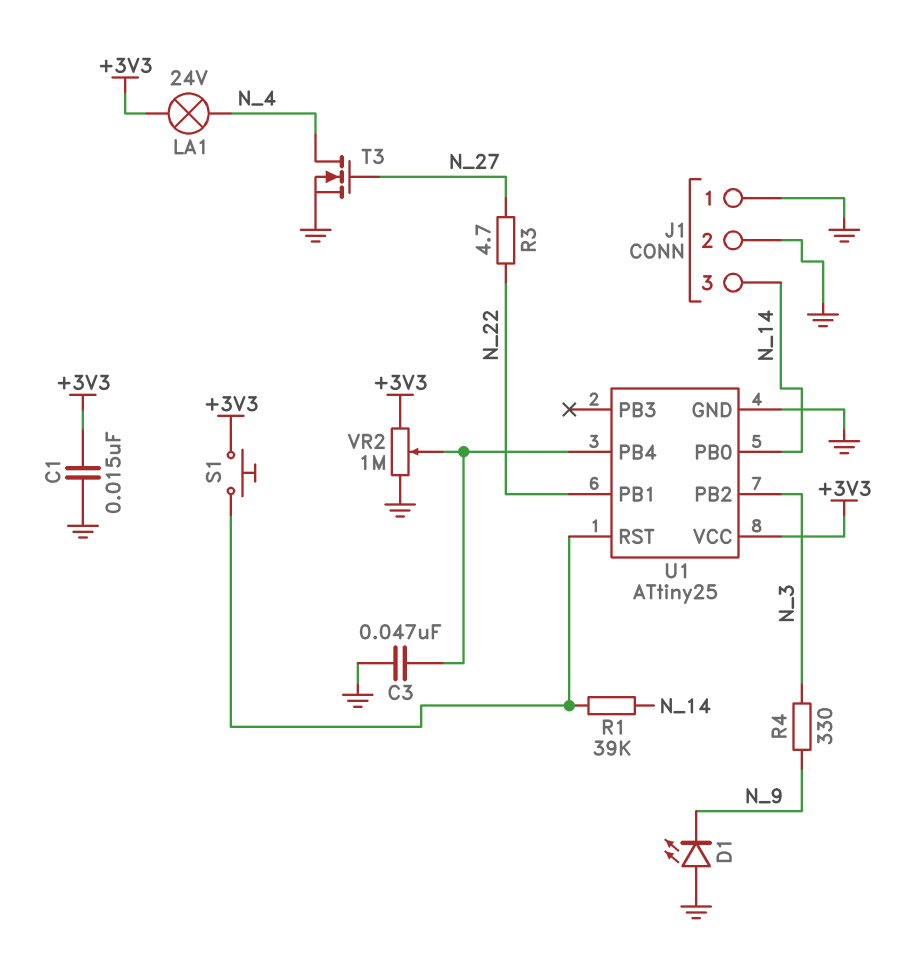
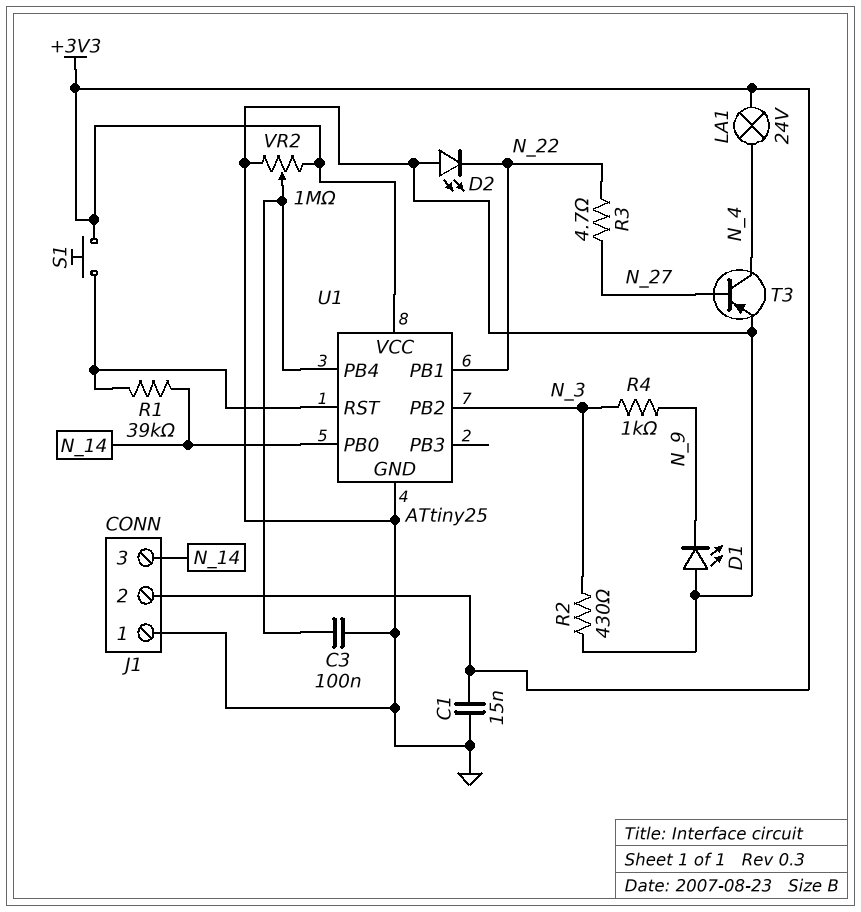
C3: 47nF (GND, U1/PB4) -> 100nF (GND, U1/PB4)
D2: none -> LED (A GND, K N_22)
J1 pin 2: GND -> +3V3
R2: none -> 430 (GND, N_3)
R4: 330 (N_3, N_9) -> 1k (N_3, N_9)
T3: NMOS (G N_27, D N_4, S GND) -> PNP (B N_27, C N_4, E GND)

